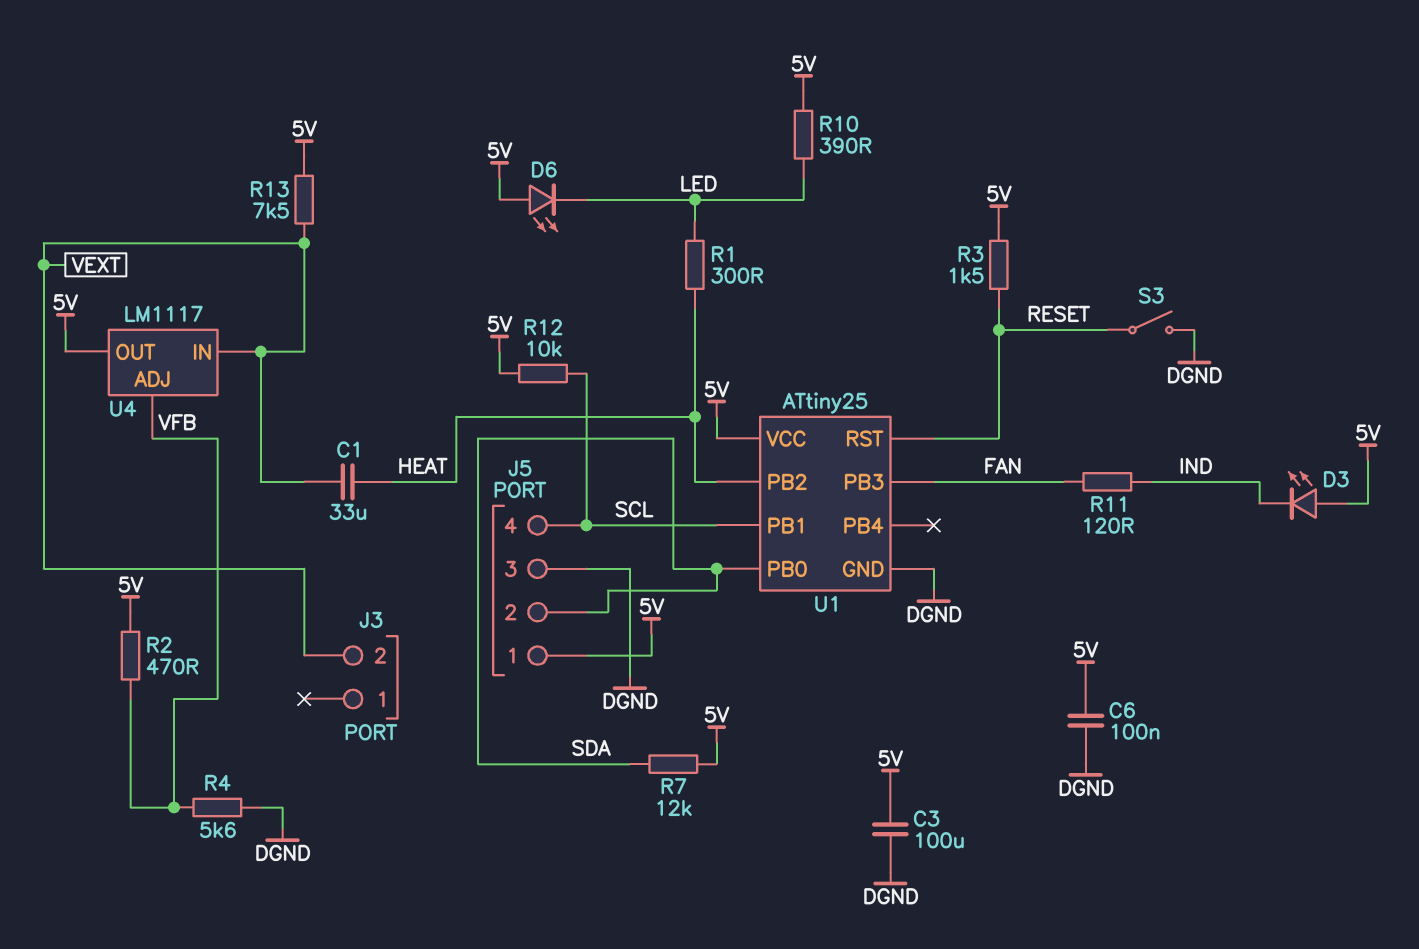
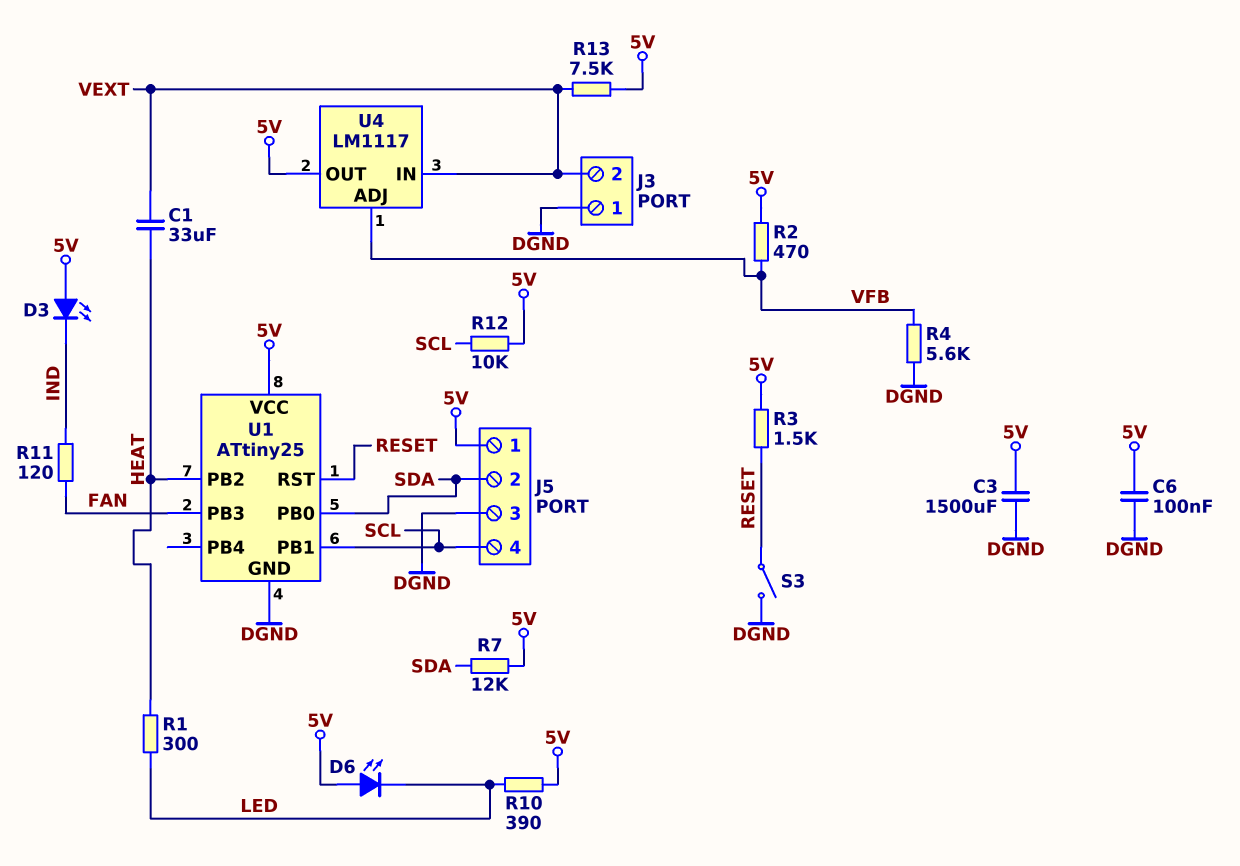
C3: 100uF (5V, DGND) -> 1500uF (5V, DGND)
J3 pin 1: none -> DGND

